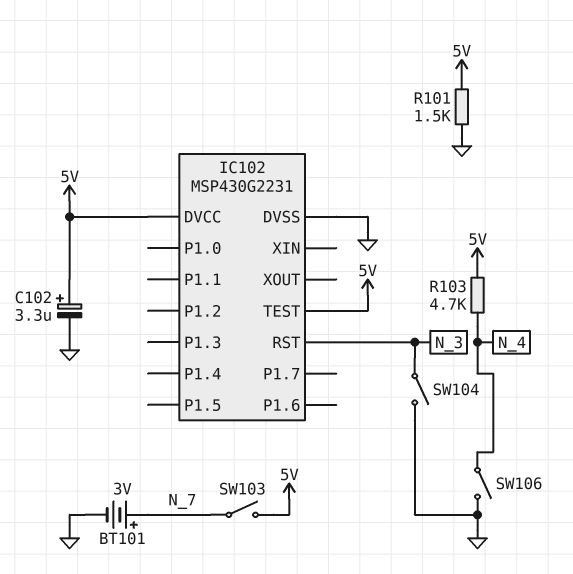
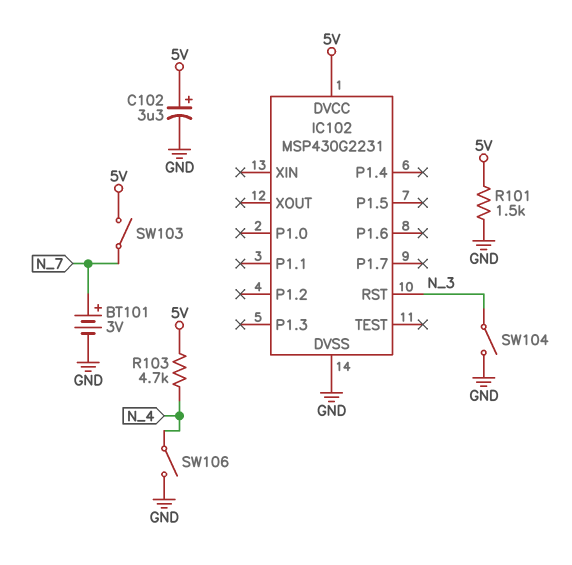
IC102 pin TEST: 5V -> none

